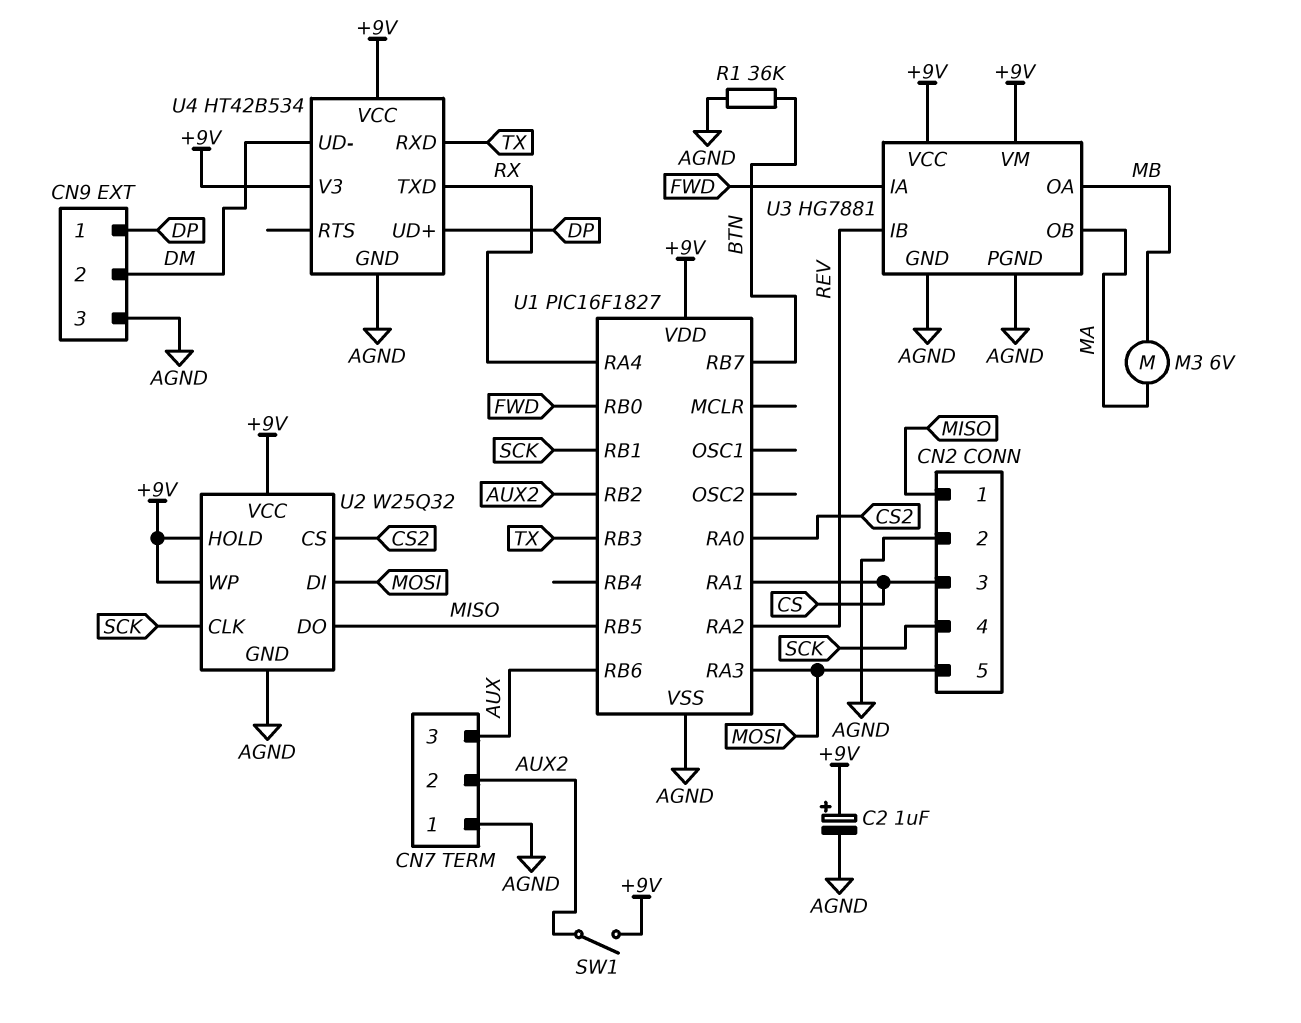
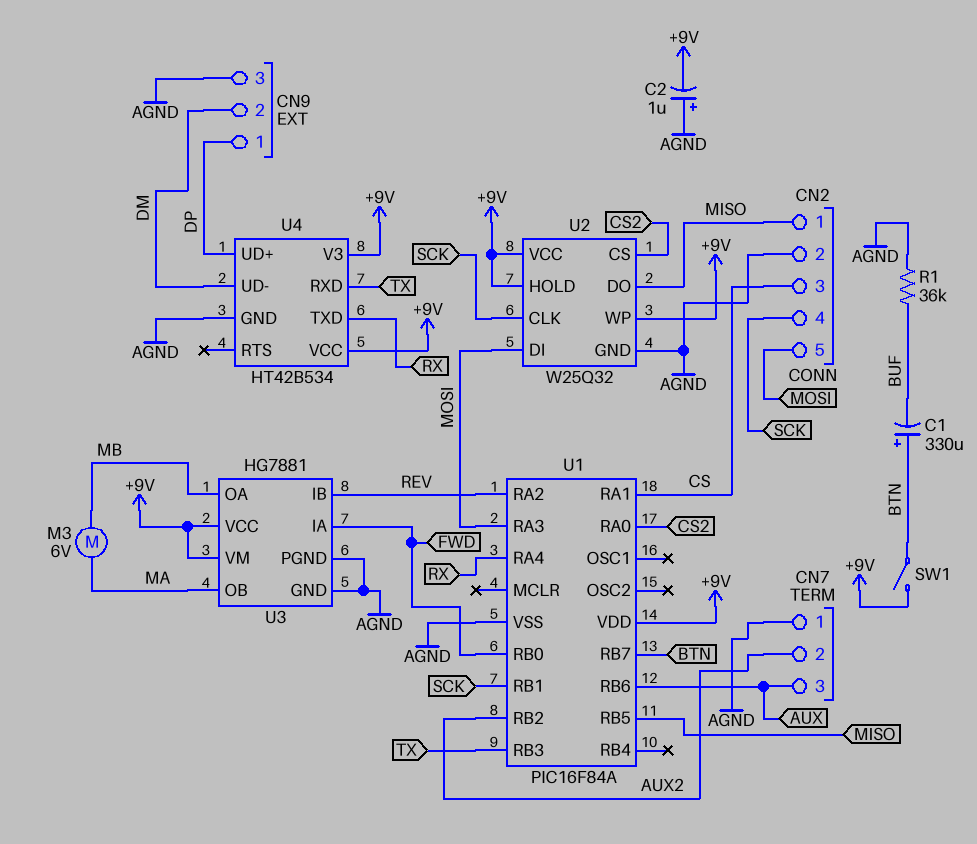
C1: none -> 330uF (plus BTN, minus BUF)
C2: 1uF (plus +9V, minus AGND) -> 1uF (plus AGND, minus +9V)
R1: 36k (AGND, BTN) -> 36k (AGND, BUF)
SW1: switch (+9V, AUX2) -> switch (+9V, BTN)
U1: PIC16F1827 -> PIC16F84A

